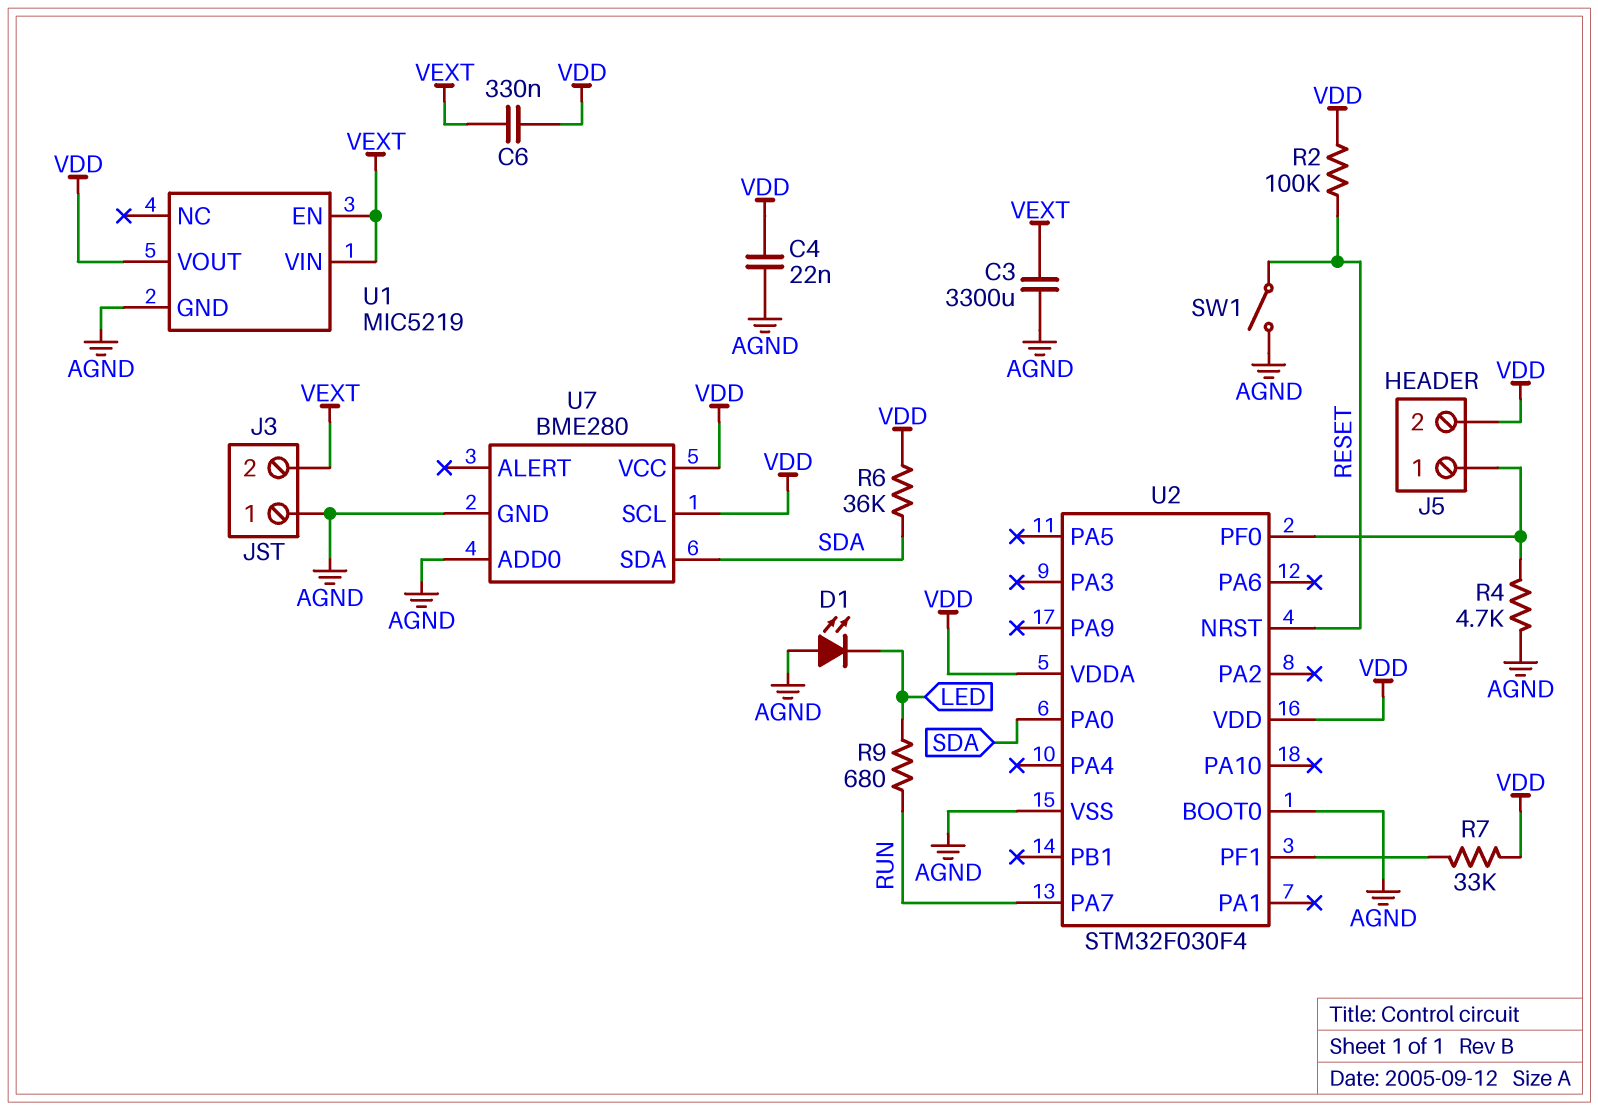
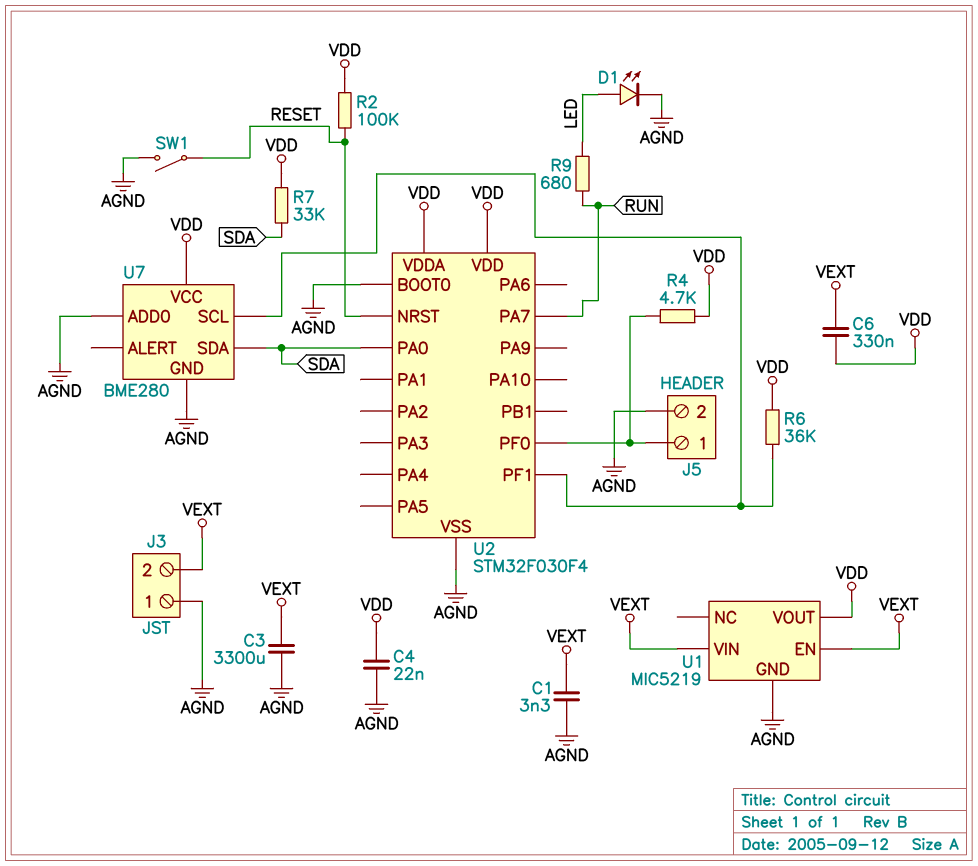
C1: none -> 3.3nF (AGND, VEXT)
D1: LED (A AGND, K LED) -> LED (A LED, K AGND)
J5 pin 2: VDD -> AGND
R4: 4.7k (AGND, J5/1) -> 4.7k (J5/1, VDD)
R6: 36k (SDA, VDD) -> 36k (U2/PF1, VDD)
R7: 33k (U2/PF1, VDD) -> 33k (SDA, VDD)
U7 pin SCL: VDD -> U2/PF1

